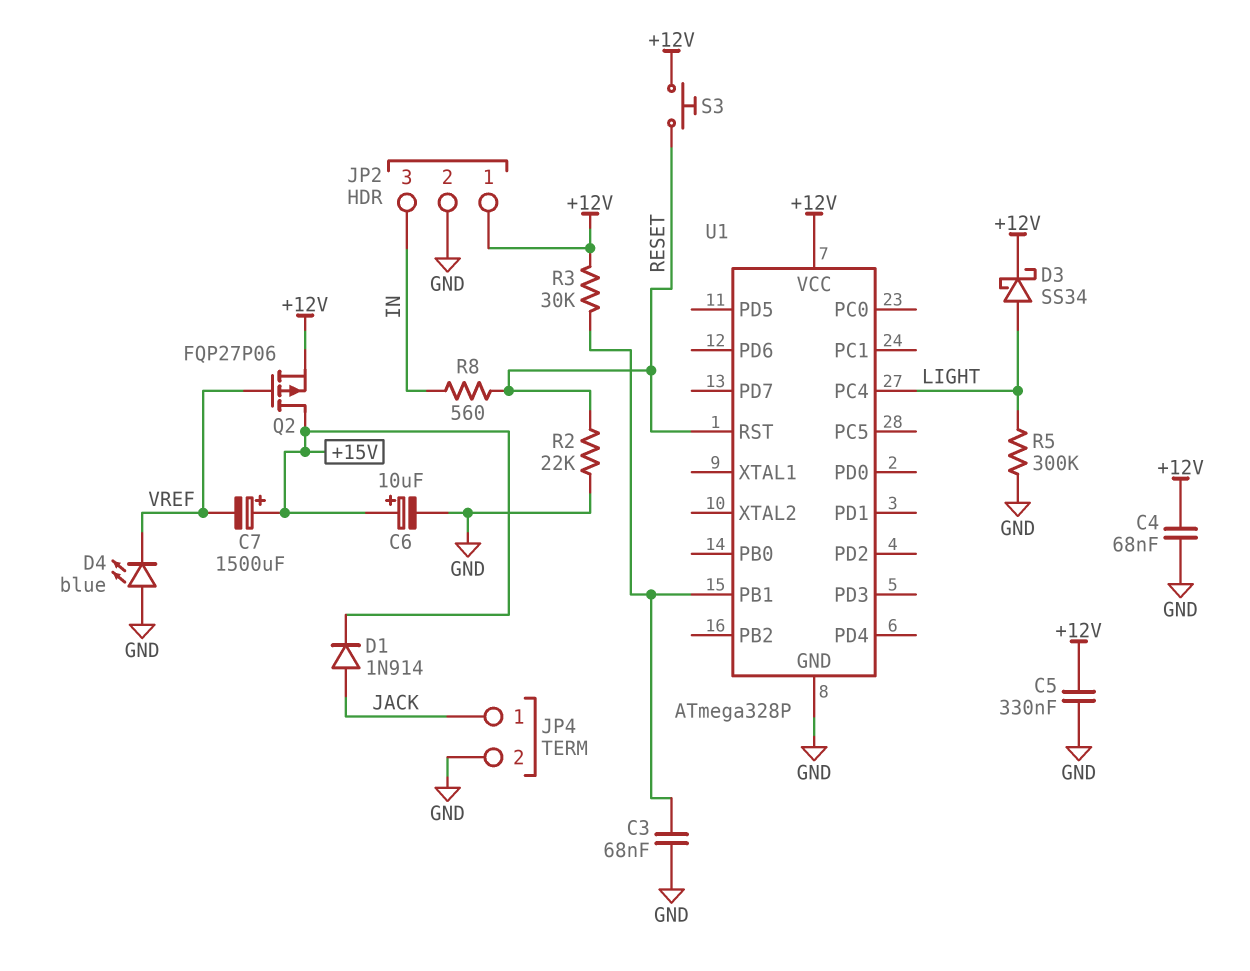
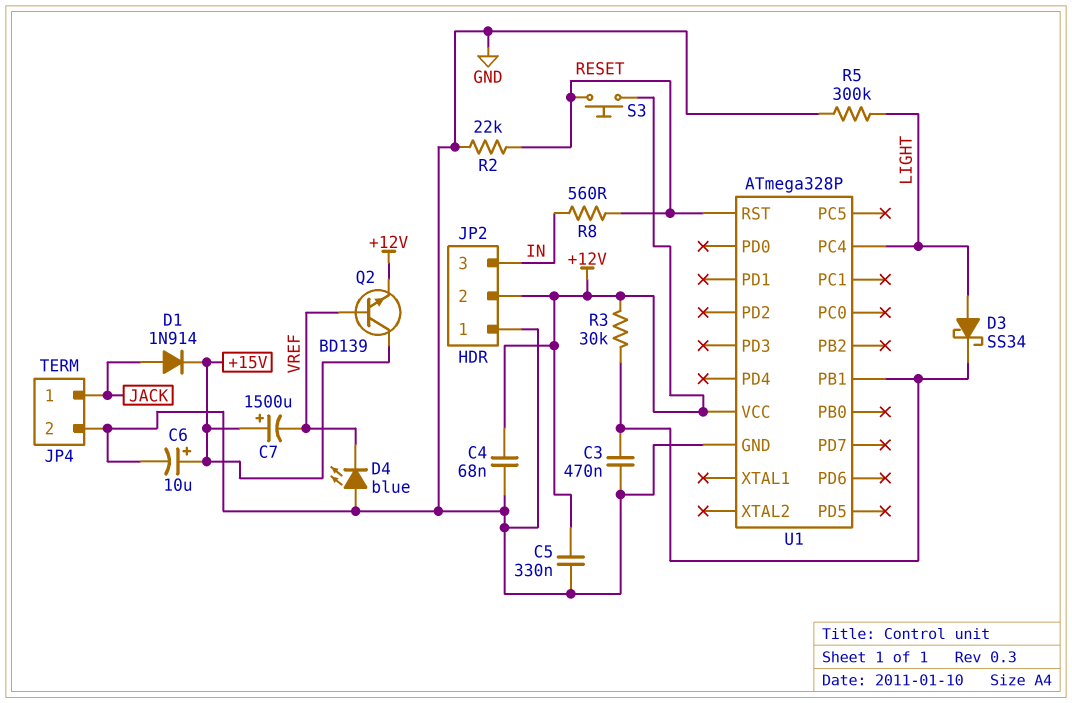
C3: 68nF (GND, U1/PB1) -> 470nF (GND, U1/PB1)
D3: schottky SS34 (A LIGHT, K +12V) -> schottky SS34 (A LIGHT, K U1/PB1)
JP2 pin 1: +12V -> GND
JP2 pin 2: GND -> +12V
Q2: PMOS FQP27P06 (G VREF, D +15V, S +12V) -> NPN BD139 (B VREF, C +15V, E +12V)

